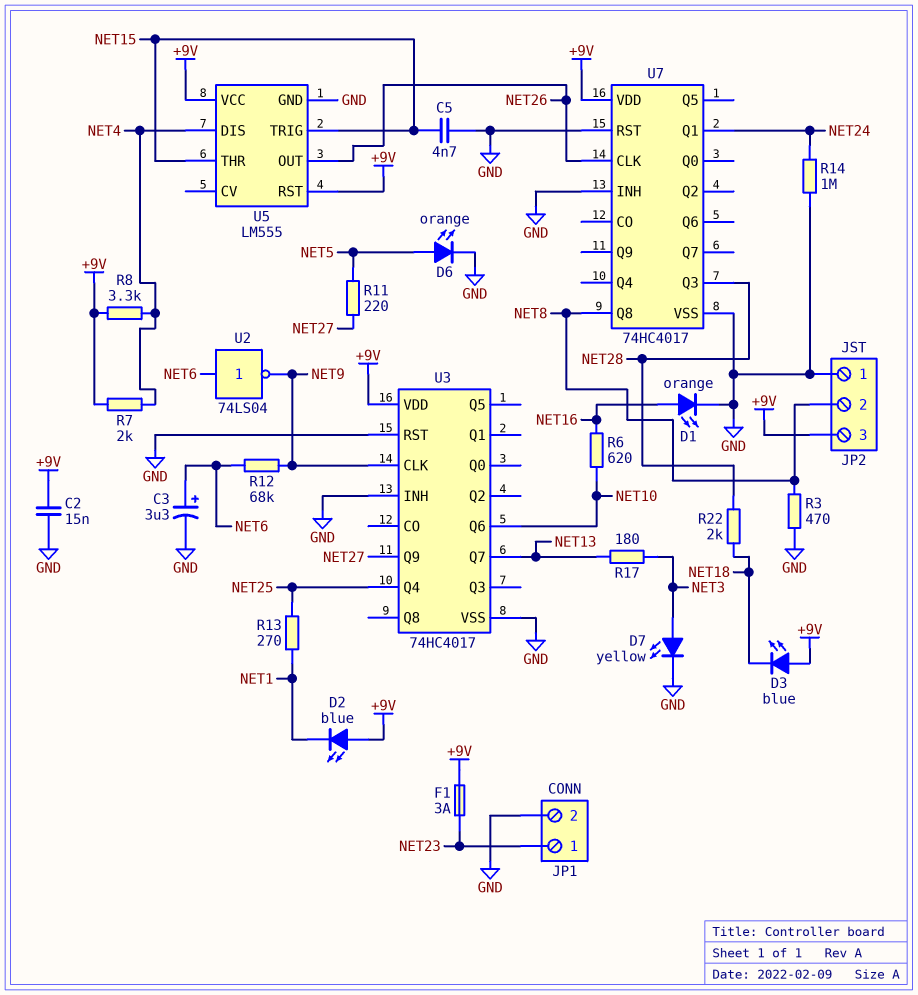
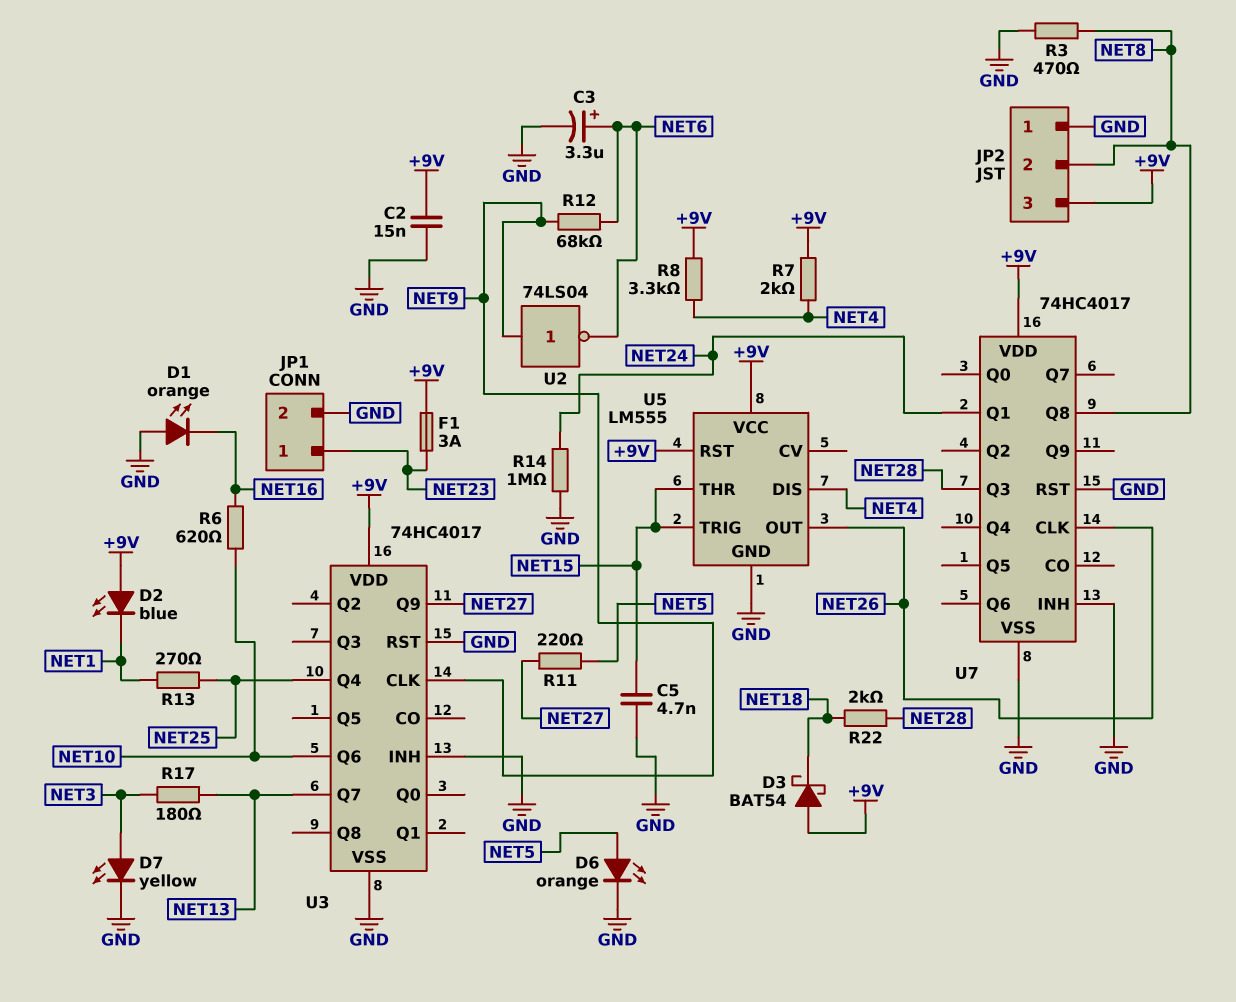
D1: LED orange (A NET16, K GND) -> LED orange (A GND, K NET16)
D3: LED blue (A +9V, K NET18) -> schottky BAT54 (A +9V, K NET18)
U2: NOT 74LS04 (in NET6, out NET9) -> NOT 74LS04 (in NET9, out NET6)

